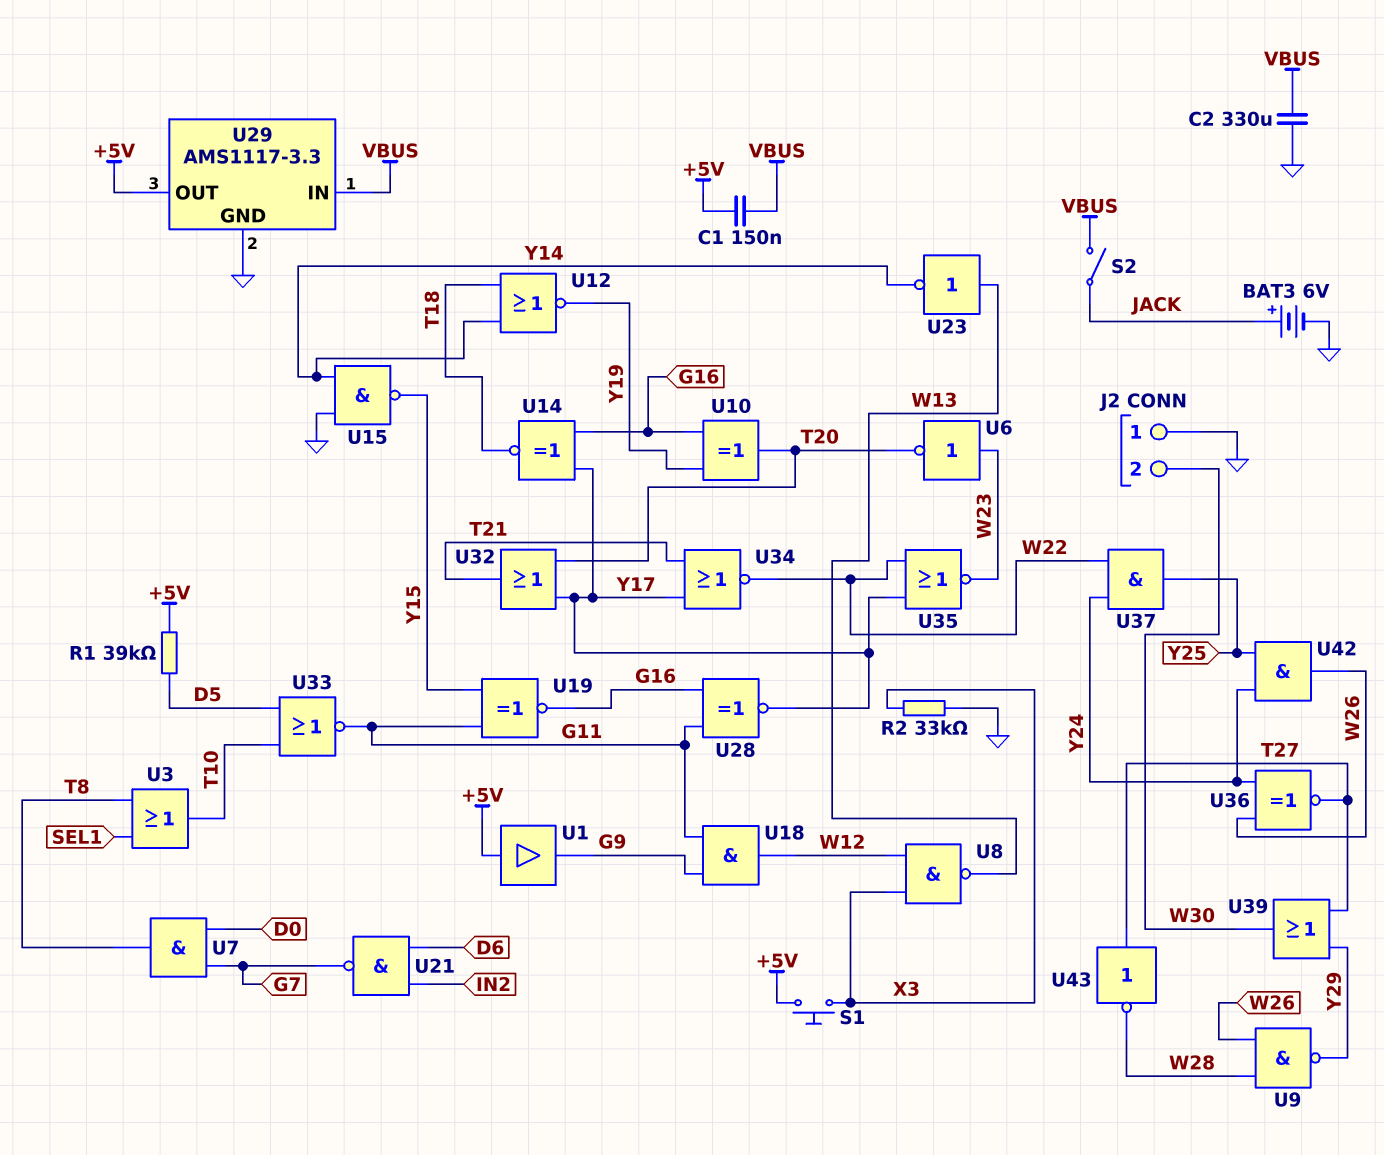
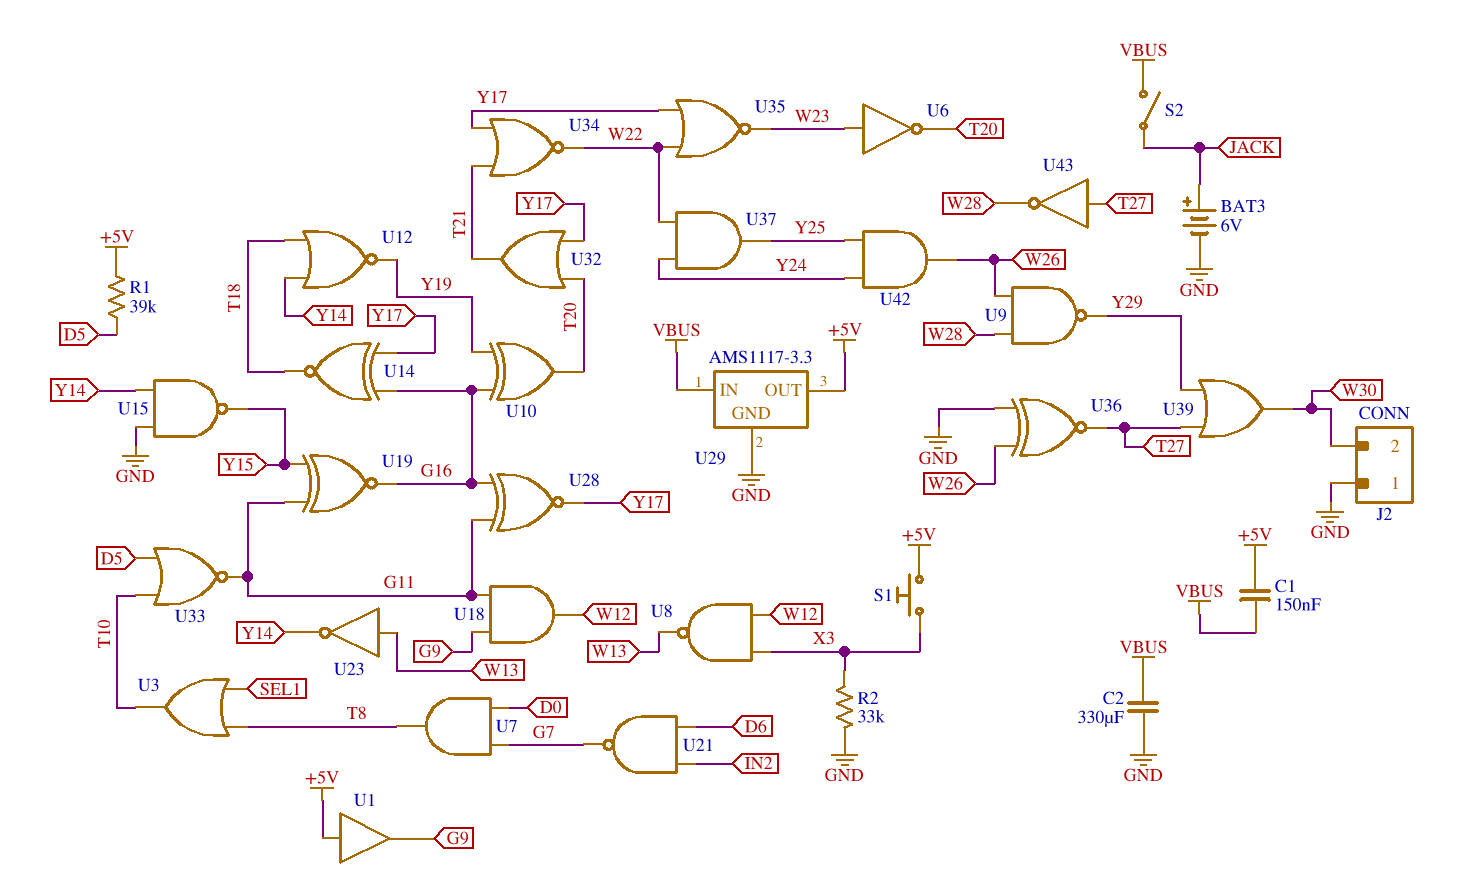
U36: XNOR (in W26, in Y24, out T27) -> XNOR (in GND, in W26, out T27)

